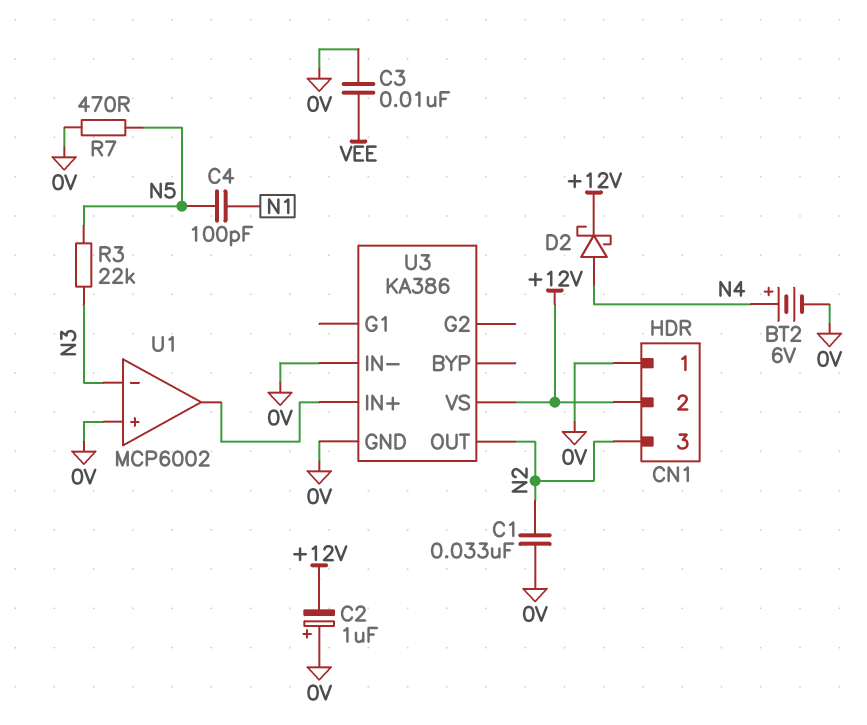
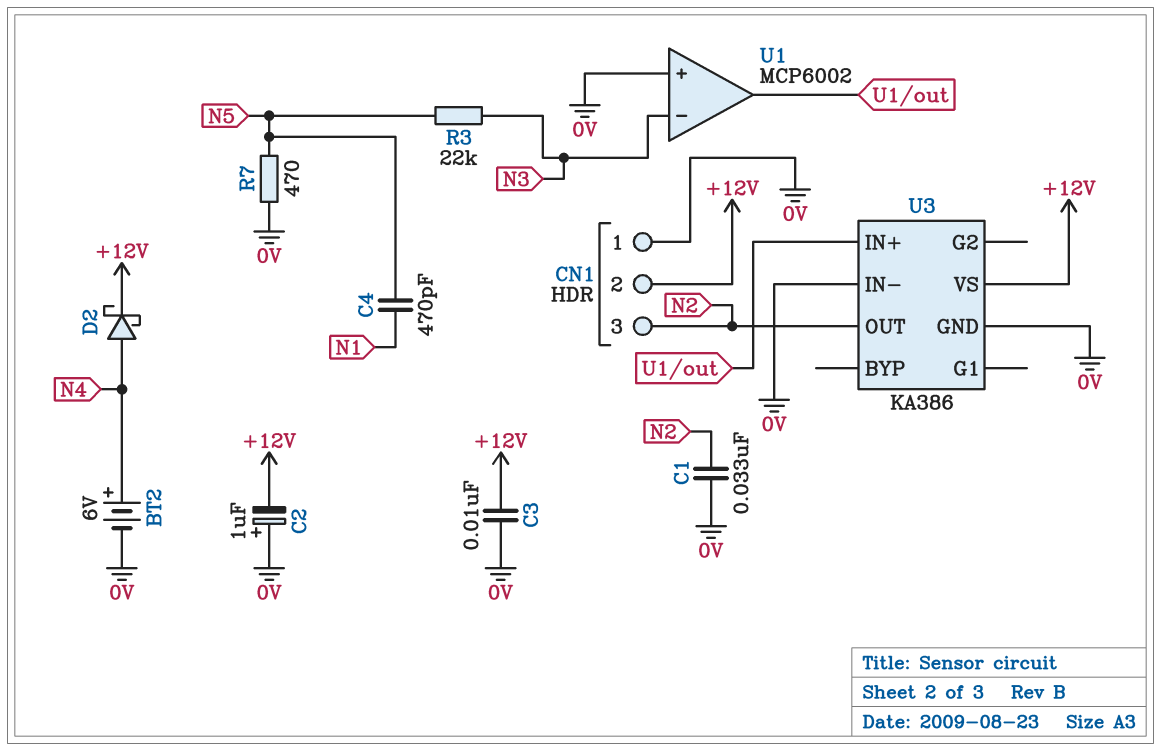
C3: 10nF (0V, VEE) -> 10nF (+12V, 0V)
C4: 100pF (N1, N5) -> 470pF (N1, N5)

